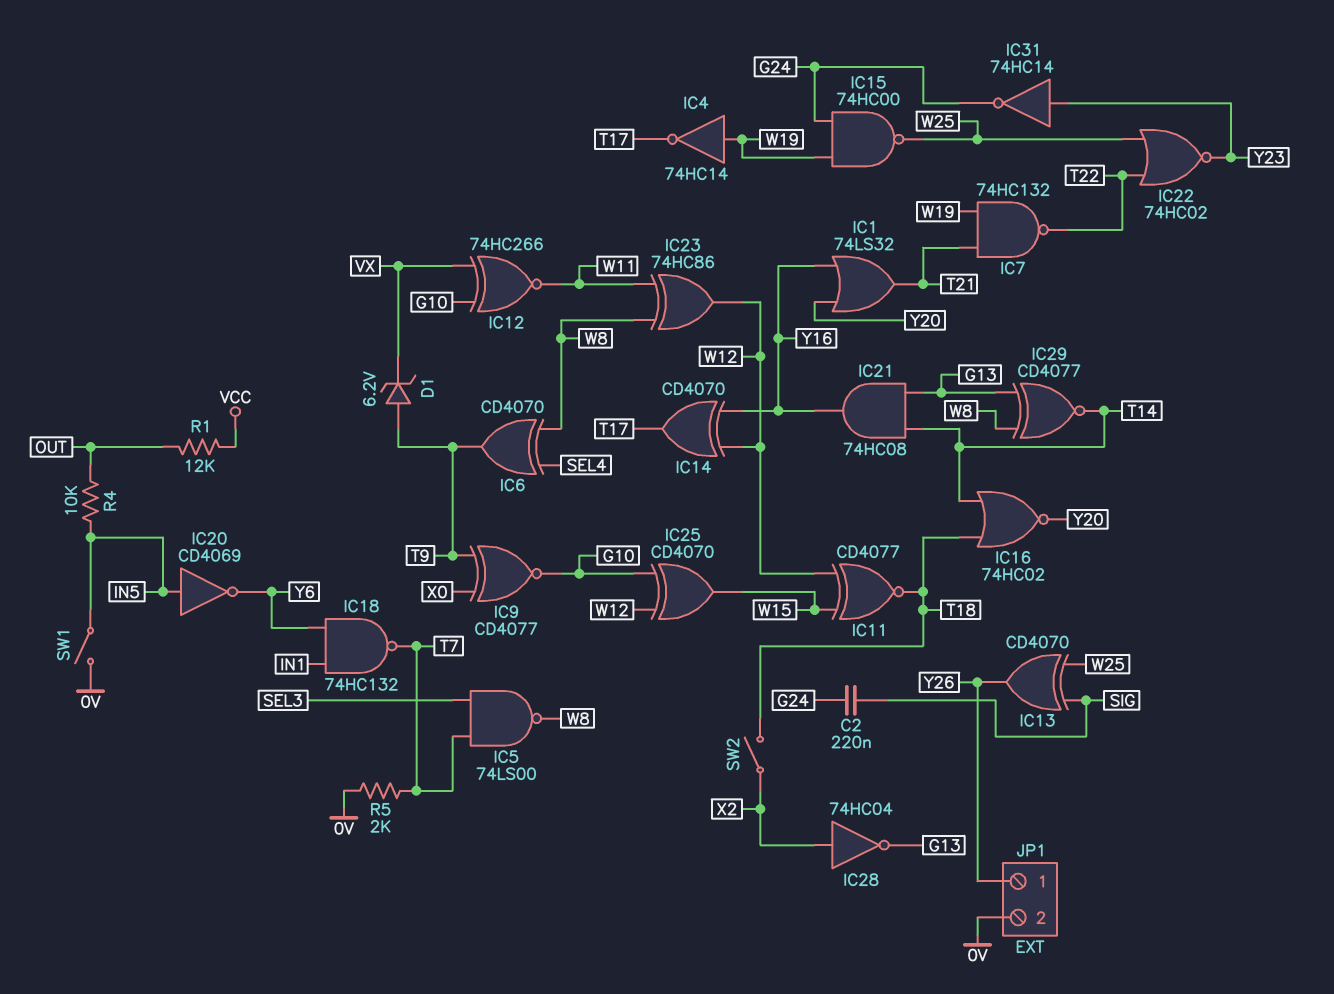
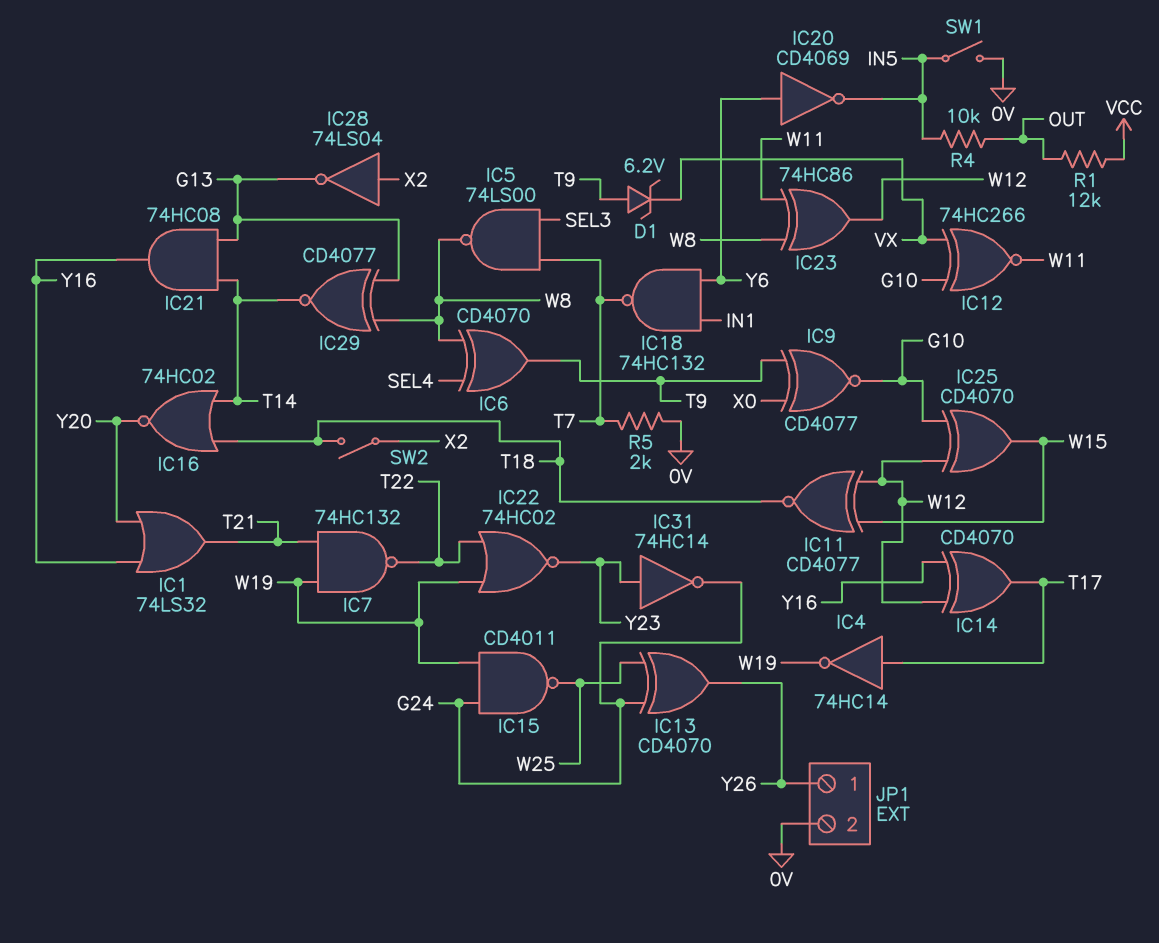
C2: 220nF (G24, SIG) -> none
IC4: NOT 74HC14 (in W19, out T17) -> NOT 74HC14 (in T17, out W19)
IC13: XOR CD4070 (in SIG, in W25, out Y26) -> XOR CD4070 (in G24, in W25, out Y26)
IC15: NAND 74HC00 (in G24, in W19, out W25) -> NAND CD4011 (in G24, in W19, out W25)
IC20: NOT CD4069 (in IN5, out Y6) -> NOT CD4069 (in Y6, out IN5)
IC22: NOR 74HC02 (in T22, in W25, out Y23) -> NOR 74HC02 (in T22, in W19, out Y23)
IC28: NOT 74HC04 (in X2, out G13) -> NOT 74LS04 (in X2, out G13)

